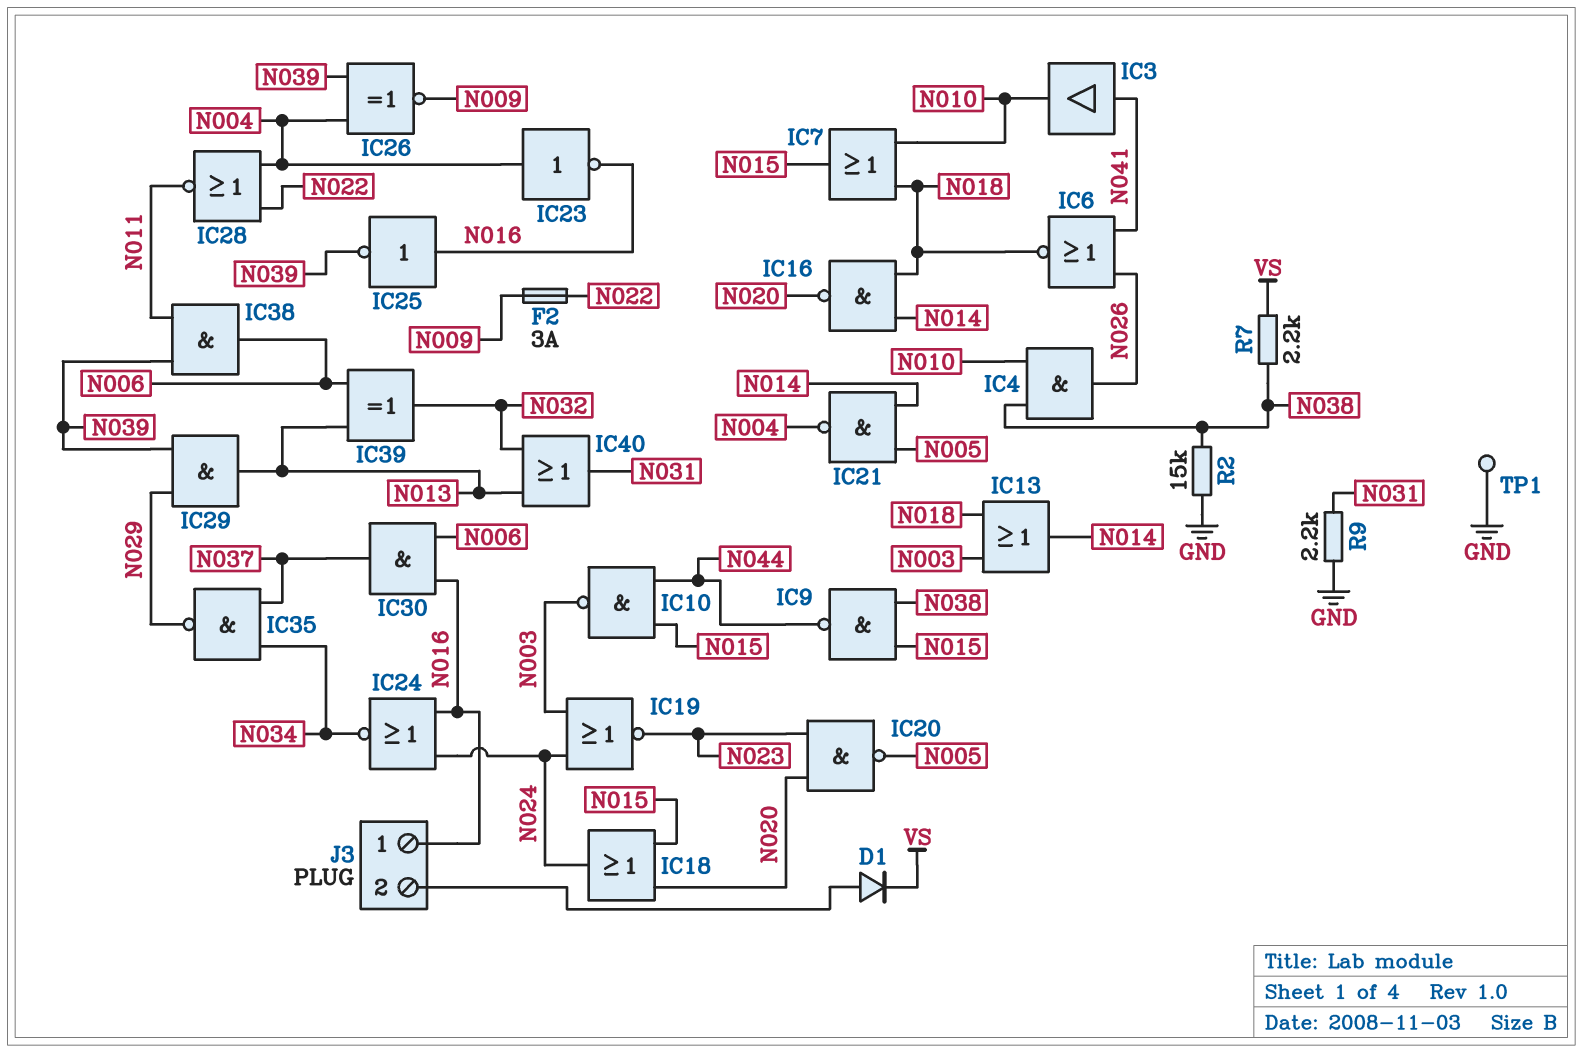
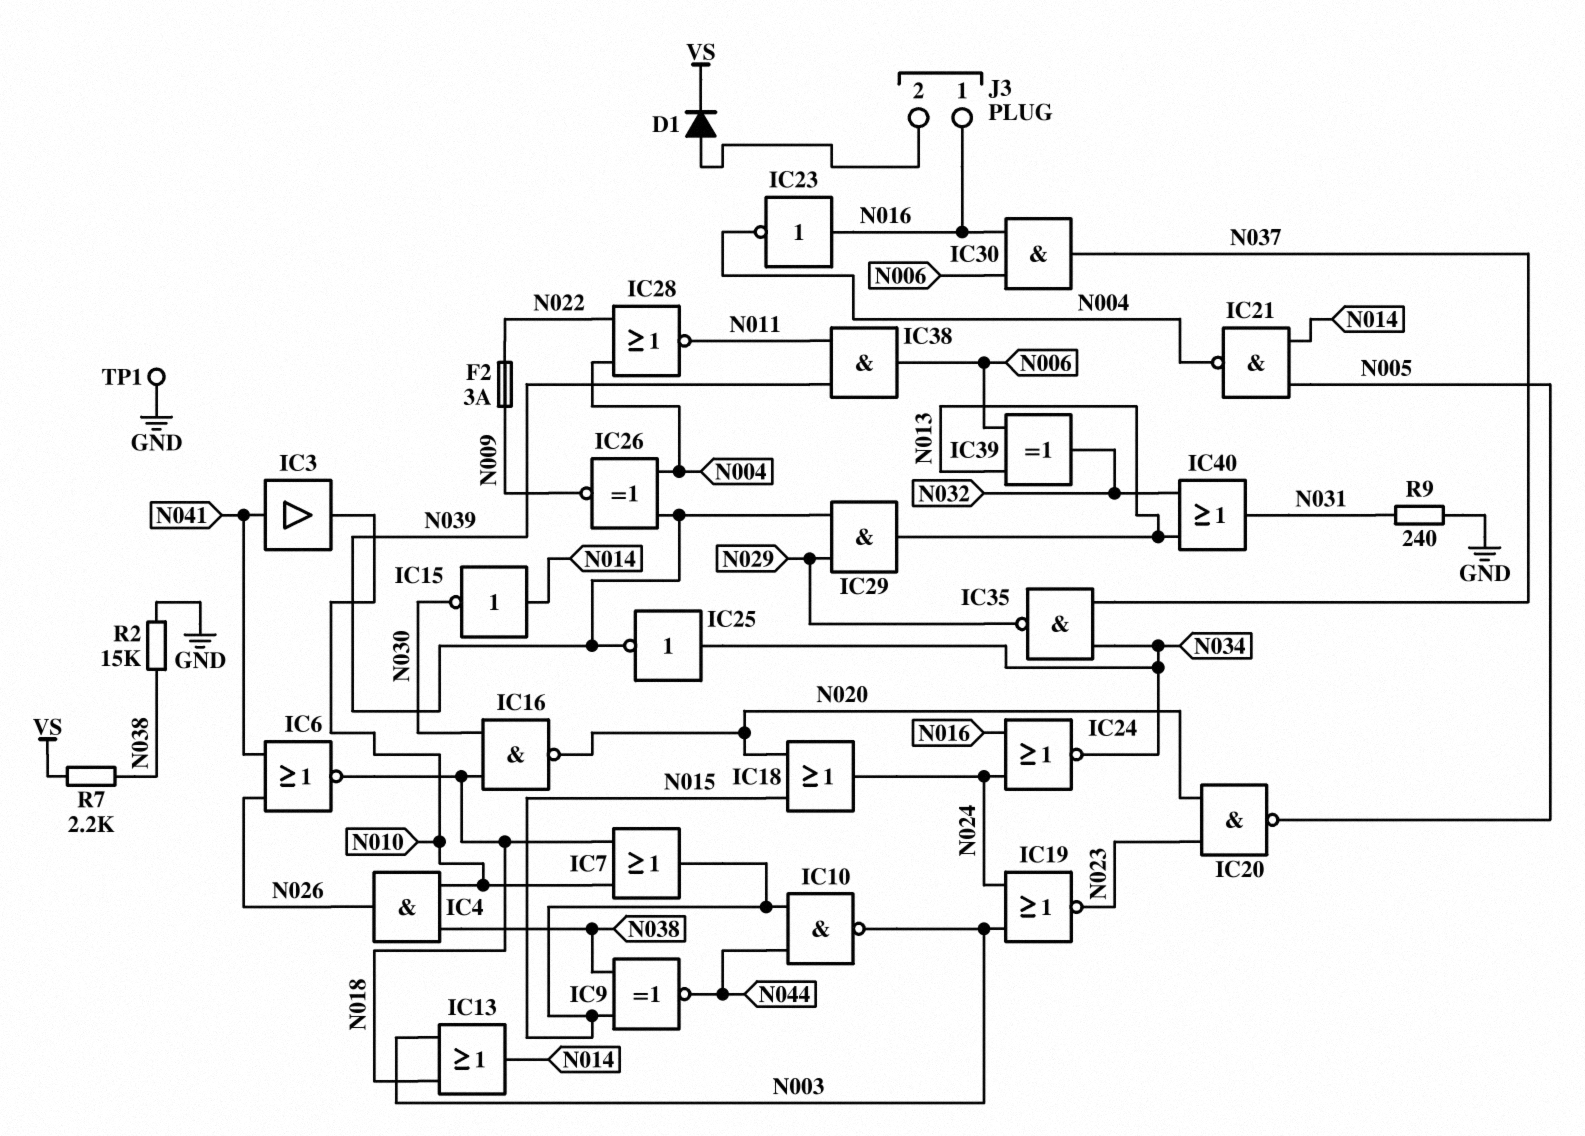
IC9: NAND (in N015, in N038, out N044) -> XNOR (in N015, in N038, out N044)
IC15: none -> NOT (in N014, out N030)
IC16: NAND (in N014, in N018, out N020) -> NAND (in N018, in N030, out N020)
IC23: NOT (in N004, out N016) -> NOT (in N016, out N004)
IC25: NOT (in N016, out N039) -> NOT (in N034, out N039)
R9: 2.2k (GND, N031) -> 240 (GND, N031)

